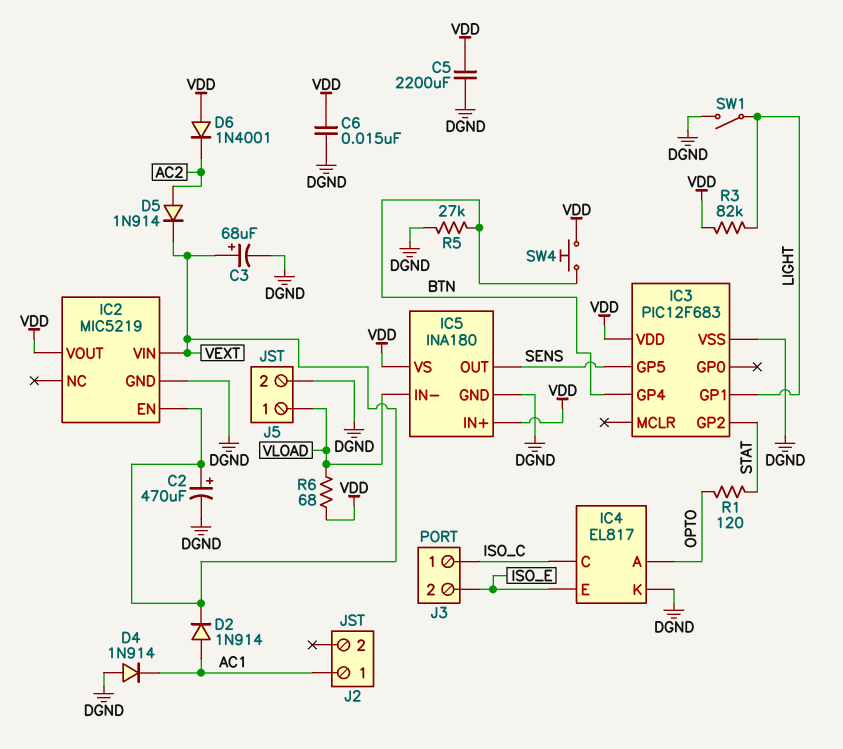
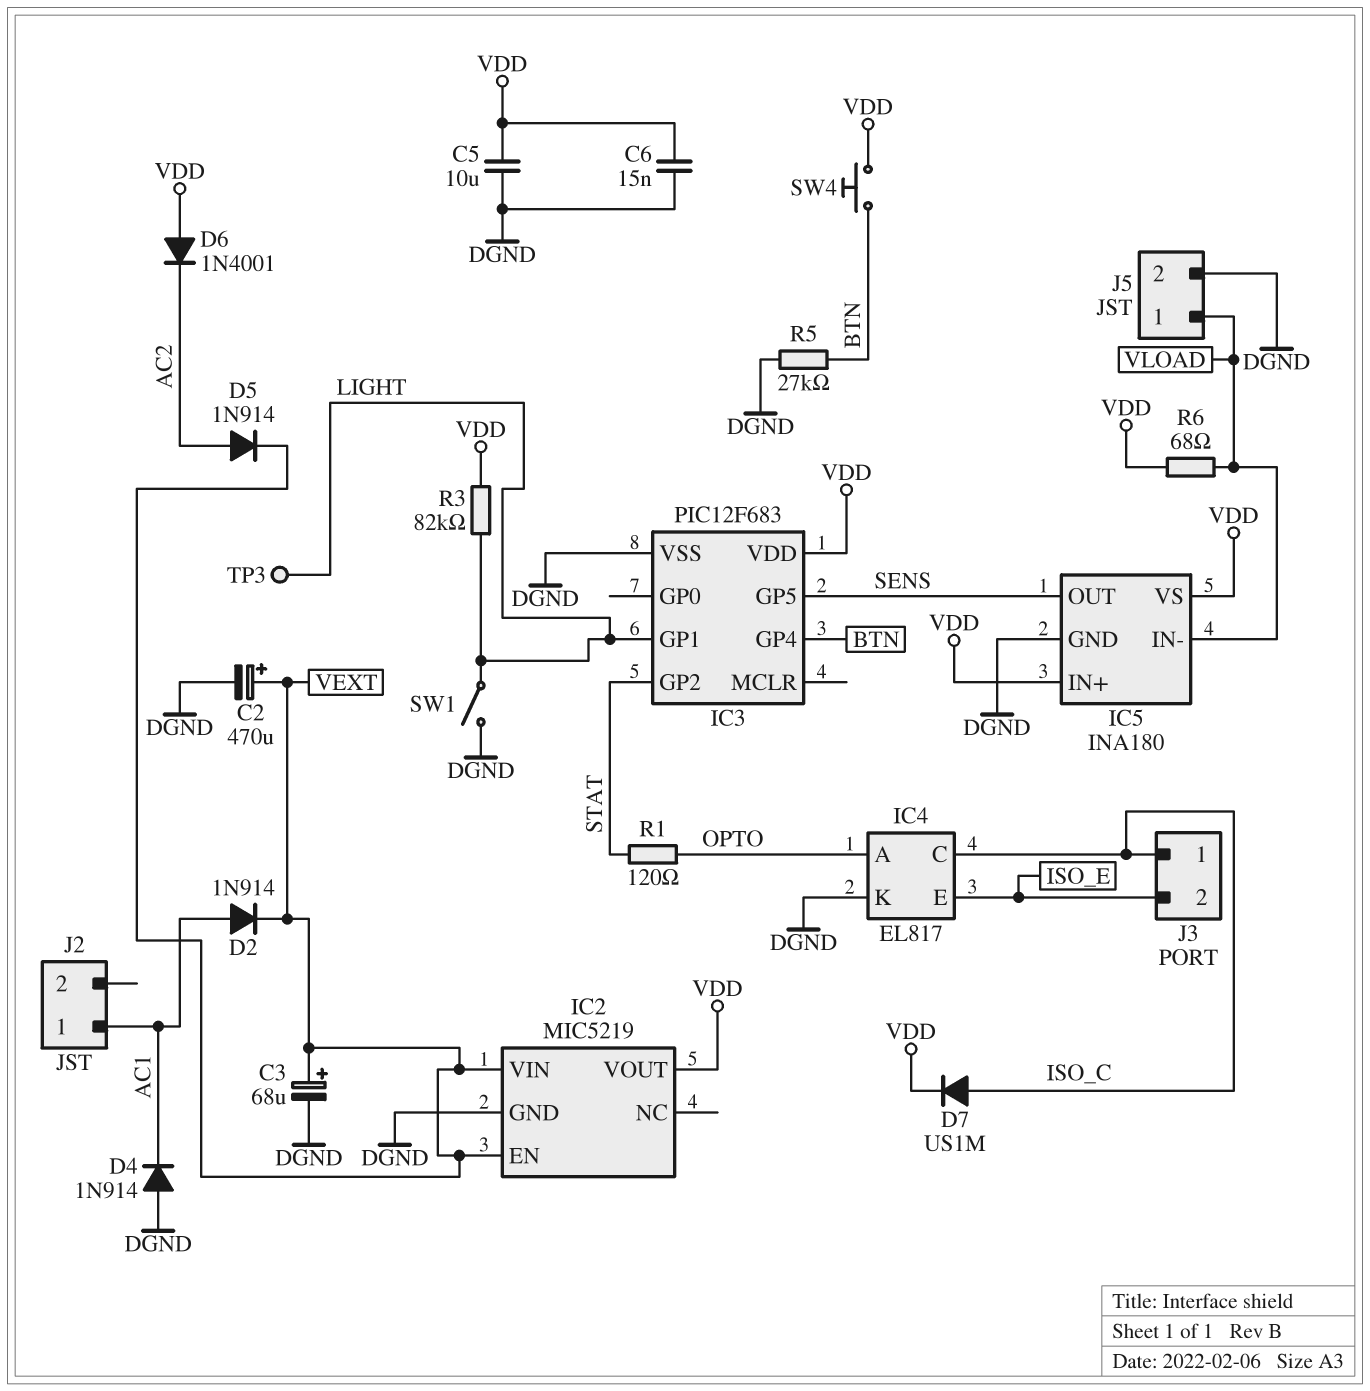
C5: 2200uF (DGND, VDD) -> 10uF (DGND, VDD)
D7: none -> diode US1M (A ISO_C, K VDD)
TP3: none -> test point (LIGHT)

